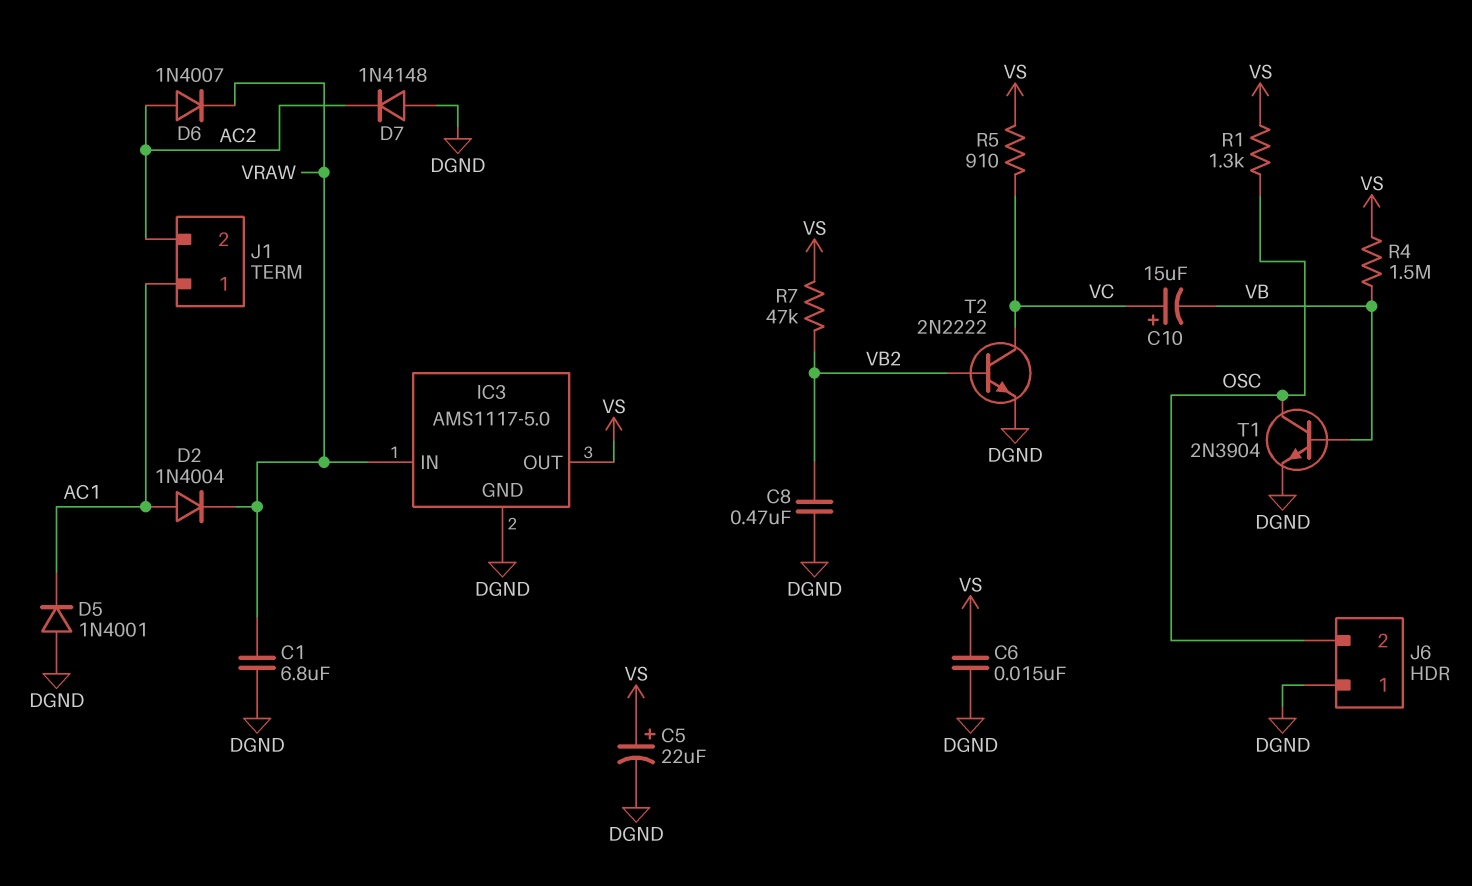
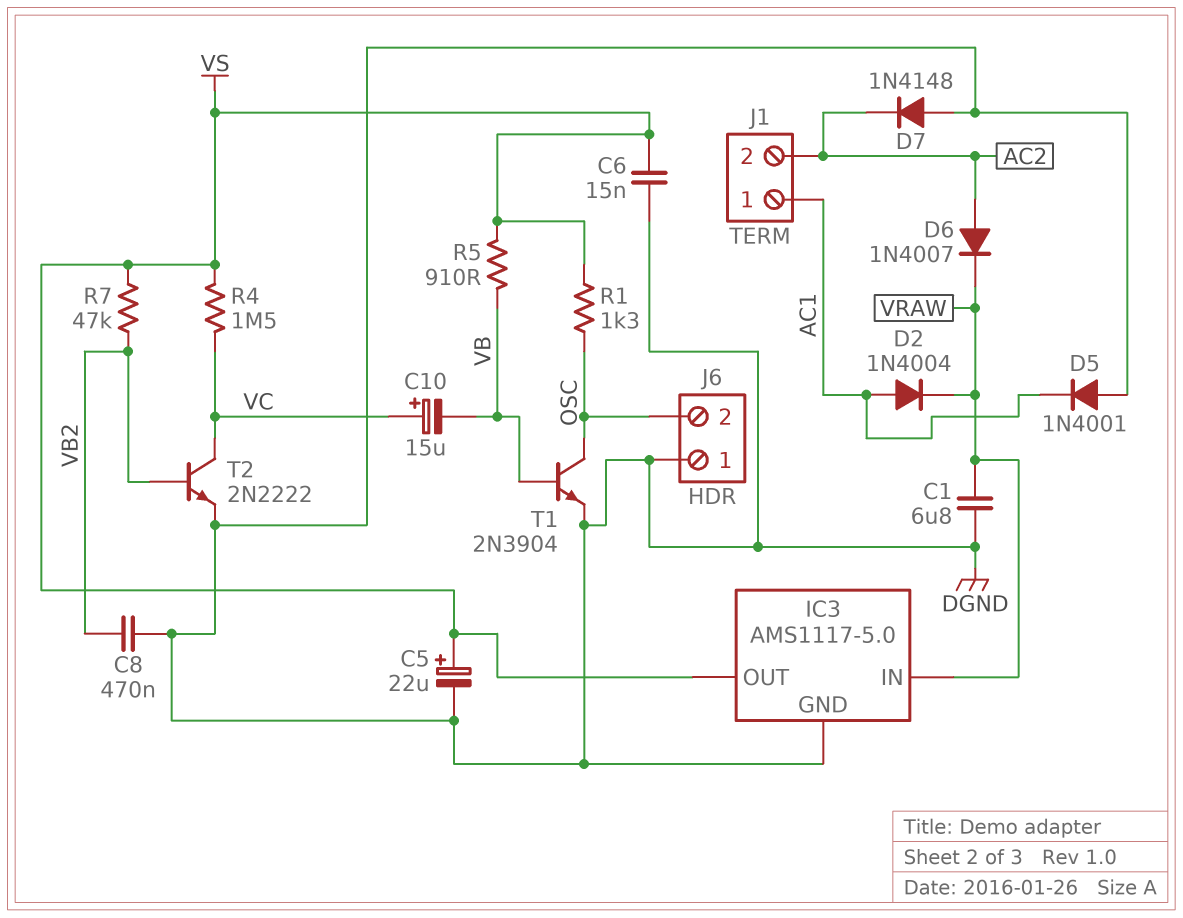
R4: 1.5M (VB, VS) -> 1.5M (VC, VS)
R5: 910 (VC, VS) -> 910 (VB, VS)

